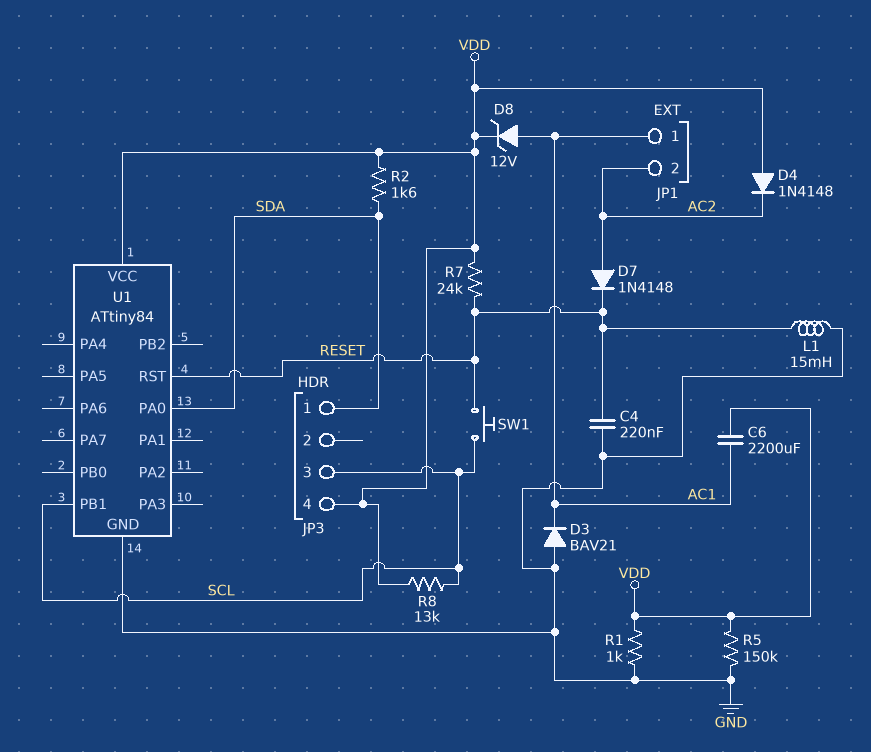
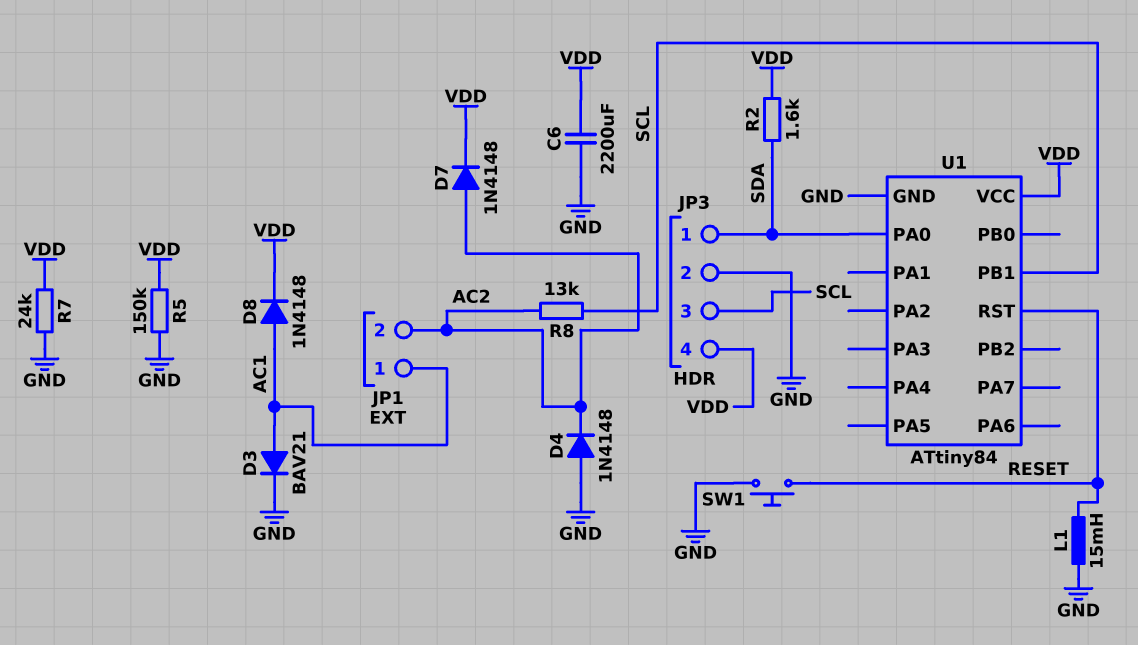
C4: 220nF (GND, RESET) -> none
C6: 2200uF (AC1, VDD) -> 2200uF (GND, VDD)
D3: diode BAV21 (A GND, K AC1) -> diode BAV21 (A AC1, K GND)
D4: diode 1N4148 (A VDD, K AC2) -> diode 1N4148 (A GND, K AC2)
D7: diode 1N4148 (A AC2, K RESET) -> diode 1N4148 (A AC2, K VDD)
D8: zener 12V (A AC1, K VDD) -> diode 1N4148 (A AC1, K VDD)
JP3 pin 2: none -> GND
R1: 1k (GND, VDD) -> none
R7: 24k (RESET, VDD) -> 24k (GND, VDD)
R8: 13k (SCL, VDD) -> 13k (AC2, SCL)
SW1: button (RESET, SCL) -> button (GND, RESET)

